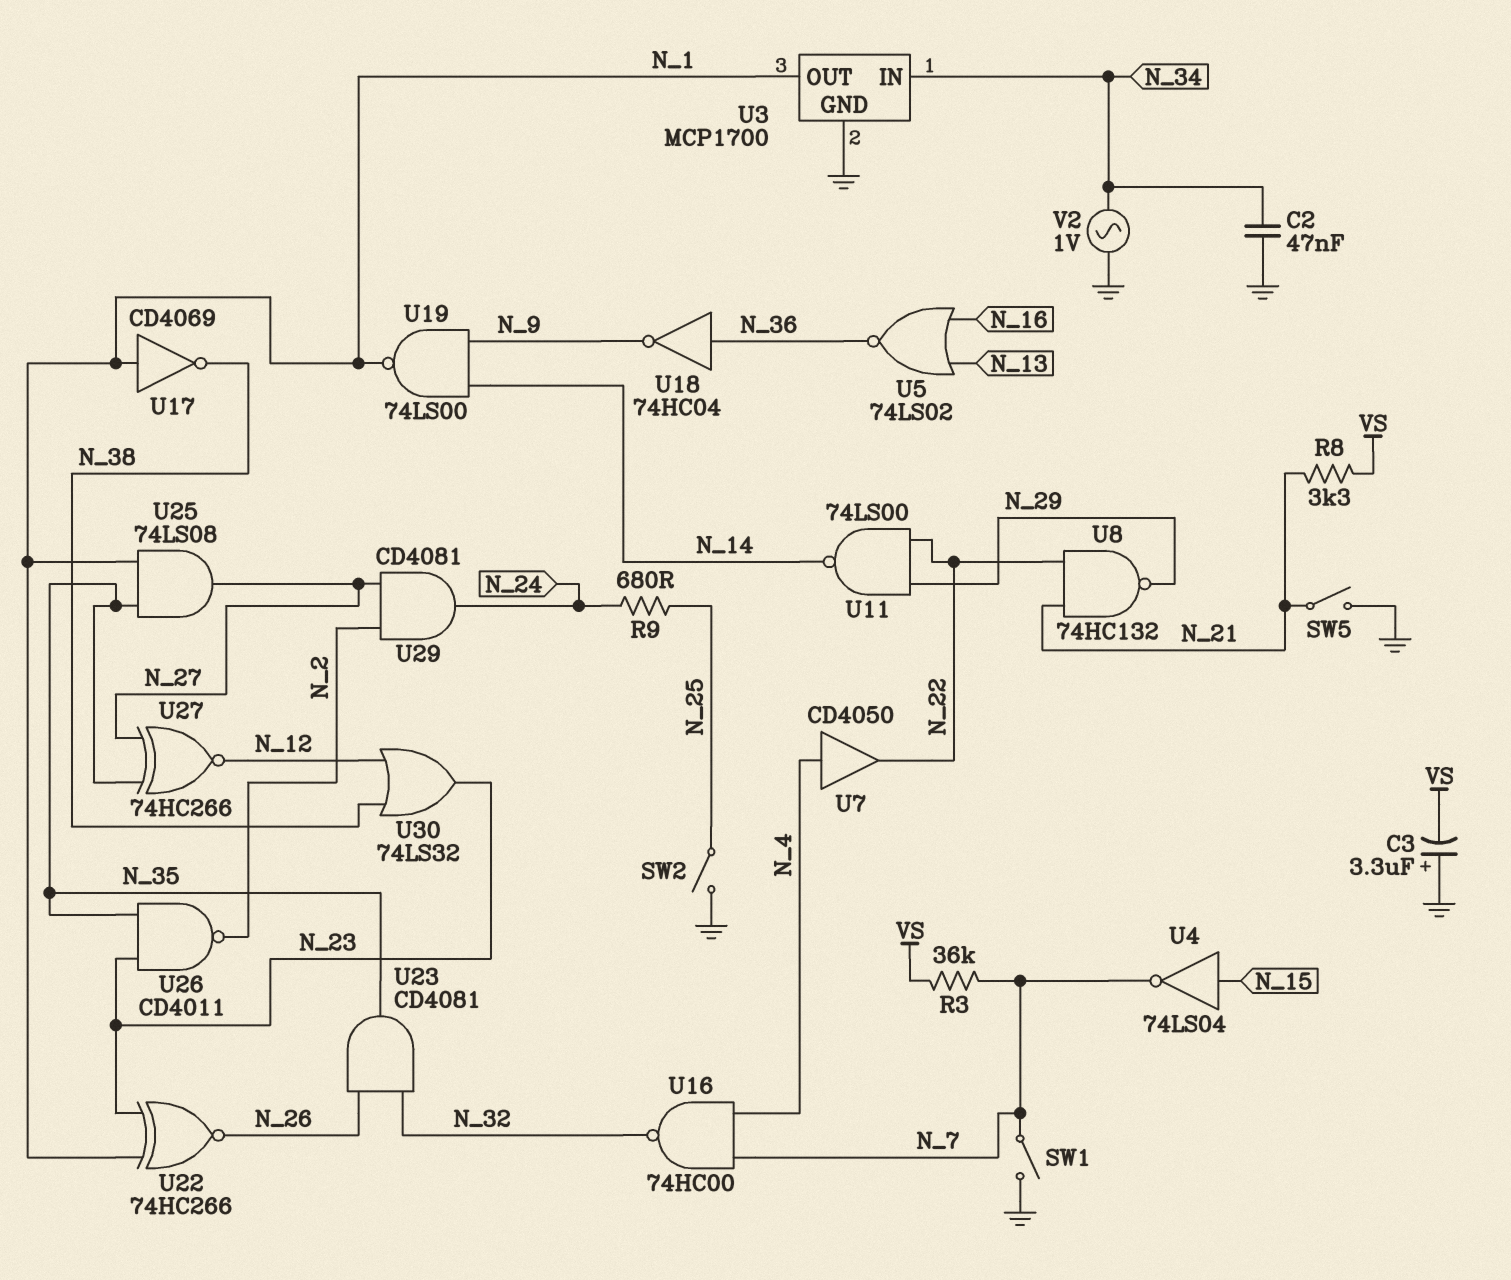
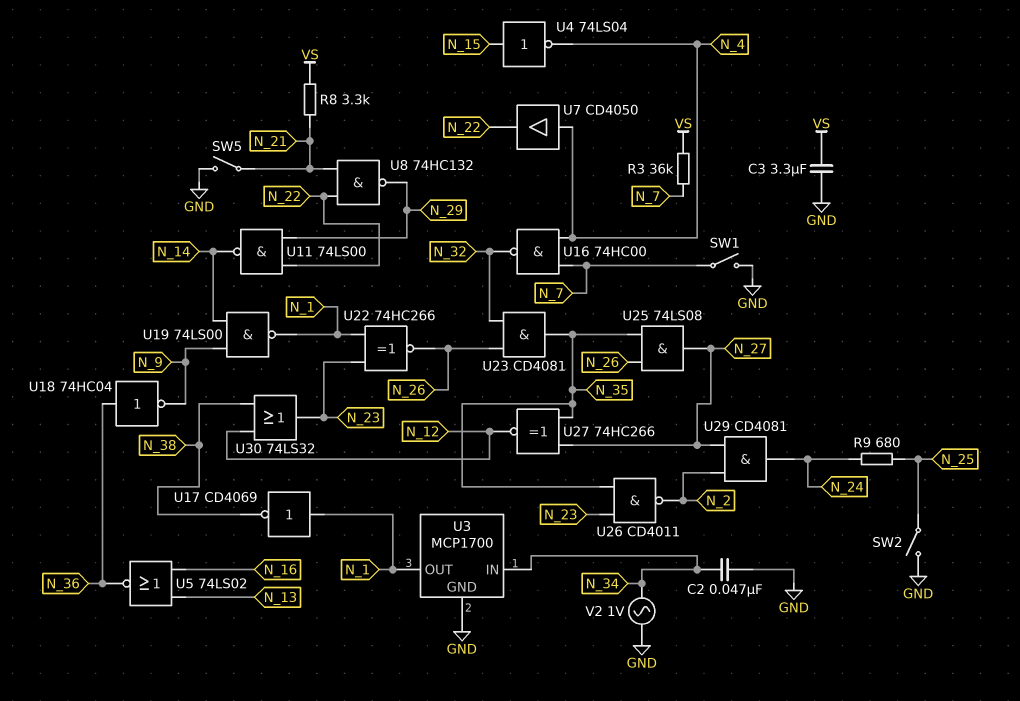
C3: 3.3uF (plus GND, minus VS) -> 3.3uF (GND, VS)
U4: NOT 74LS04 (in N_15, out N_7) -> NOT 74LS04 (in N_15, out N_4)
U25: AND 74LS08 (in N_1, in N_35, out N_27) -> AND 74LS08 (in N_26, in N_35, out N_27)

